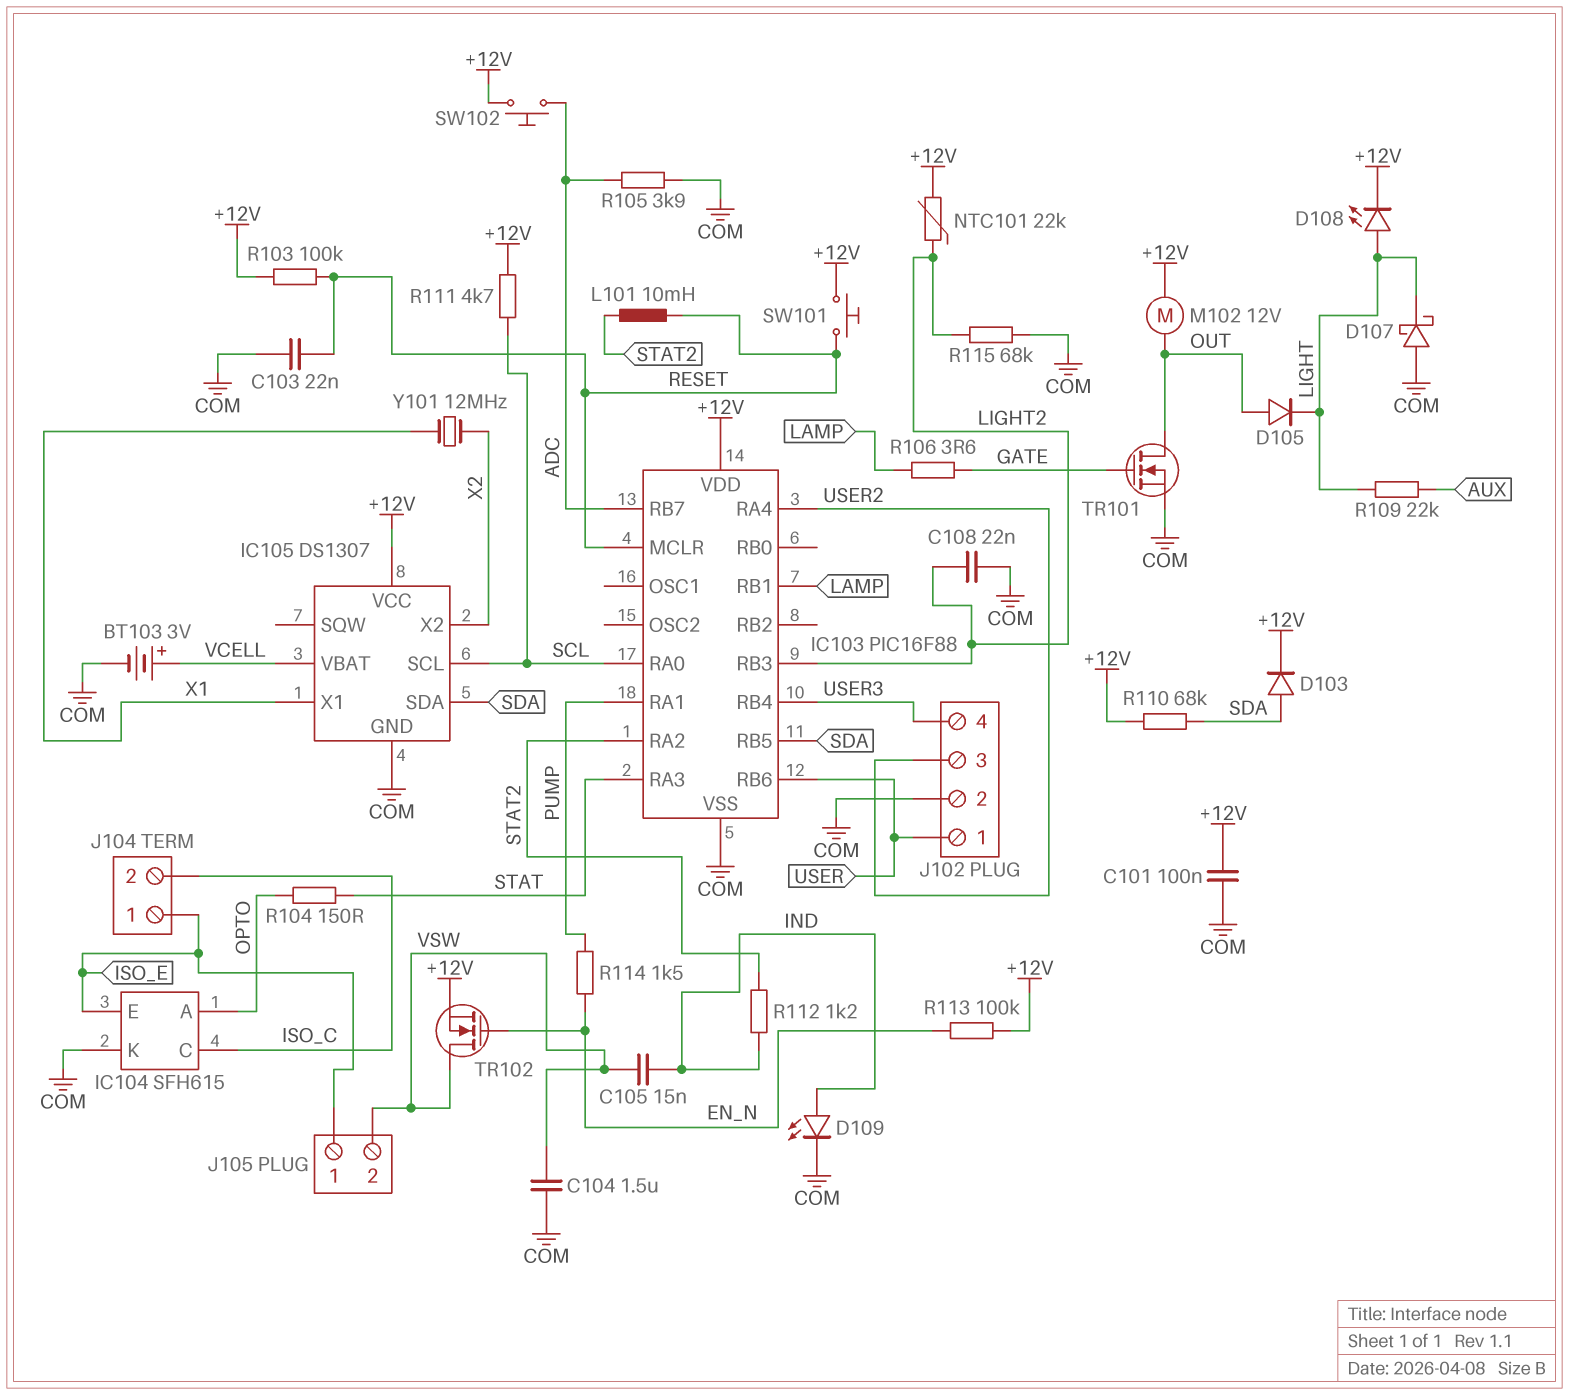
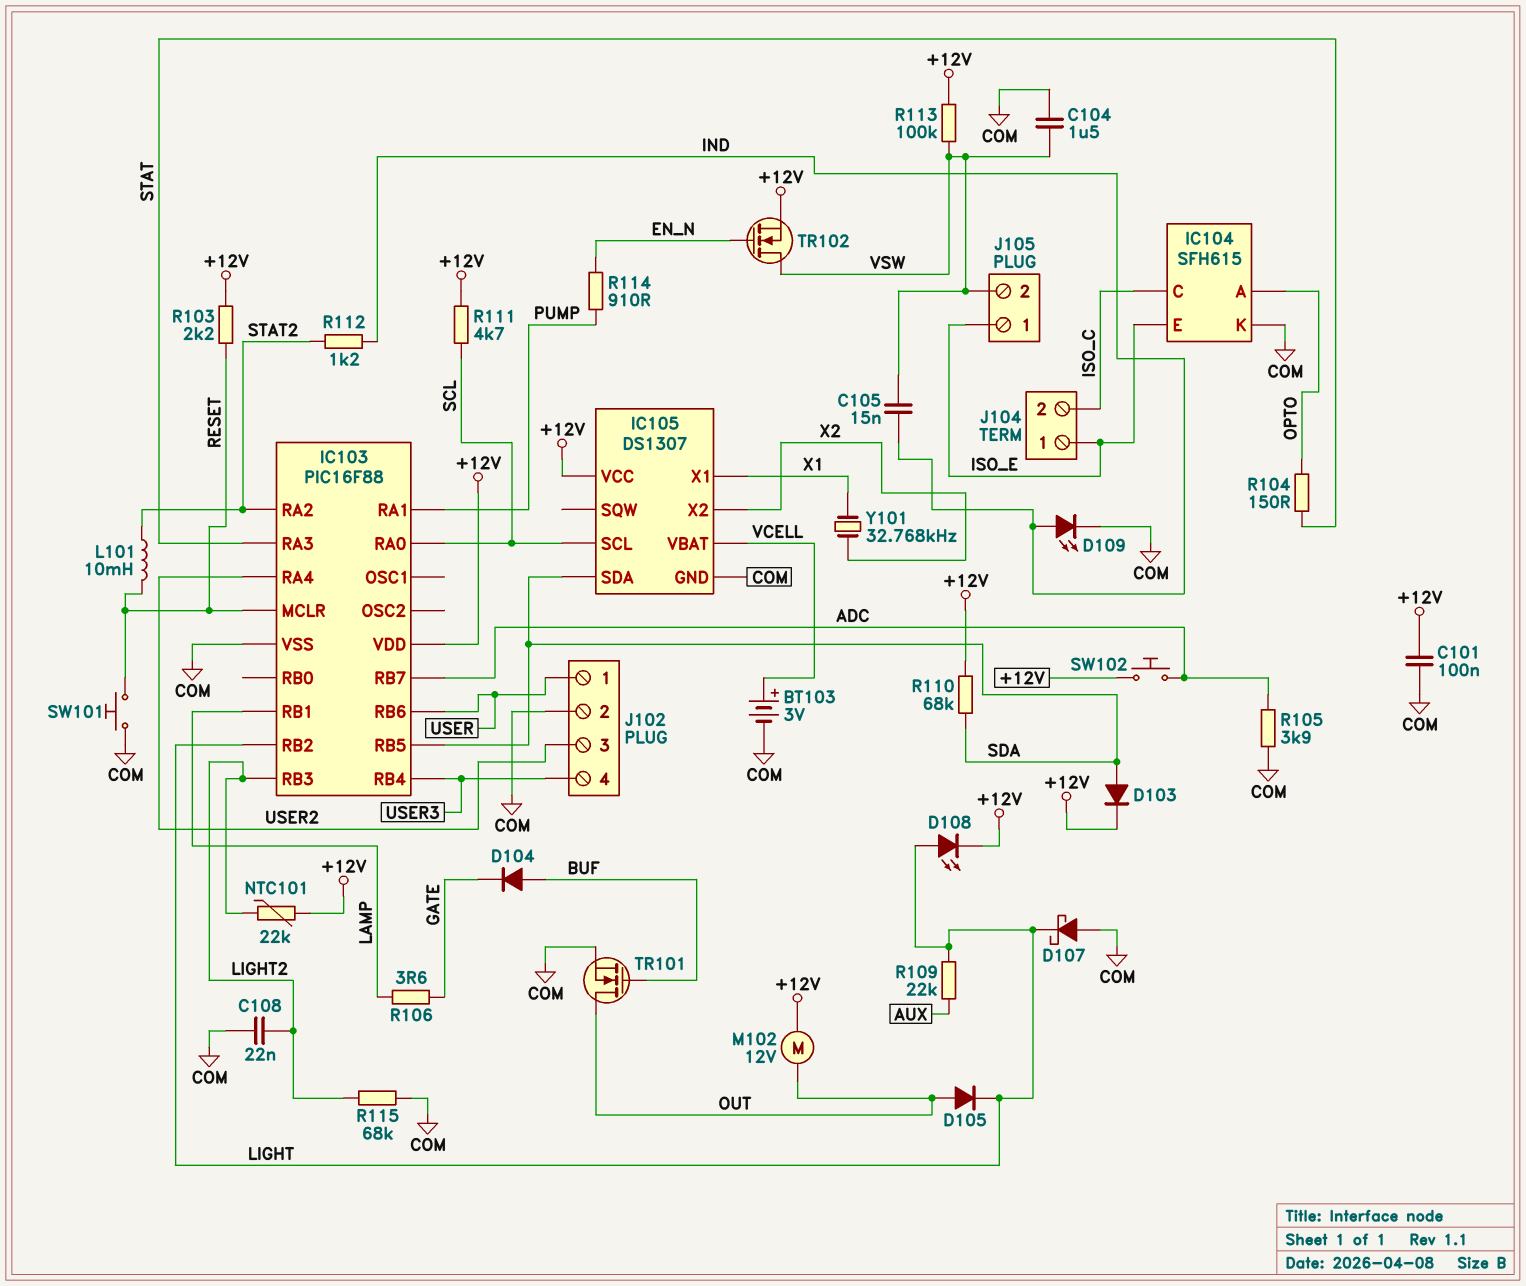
C103: 22nF (COM, RESET) -> none
D104: none -> diode (A BUF, K GATE)
IC103 pin RB2: none -> LIGHT
R103: 100k (+12V, RESET) -> 2.2k (+12V, RESET)
R113: 100k (+12V, EN_N) -> 100k (+12V, VSW)
R114: 1.5k (EN_N, PUMP) -> 910 (EN_N, PUMP)
SW101: button (+12V, RESET) -> button (COM, RESET)
TR101: NMOS (G GATE, D OUT, S COM) -> NMOS (G BUF, D OUT, S COM)
Y101: 12MHz (X1, X2) -> 32.768kHz (X1, X2)

